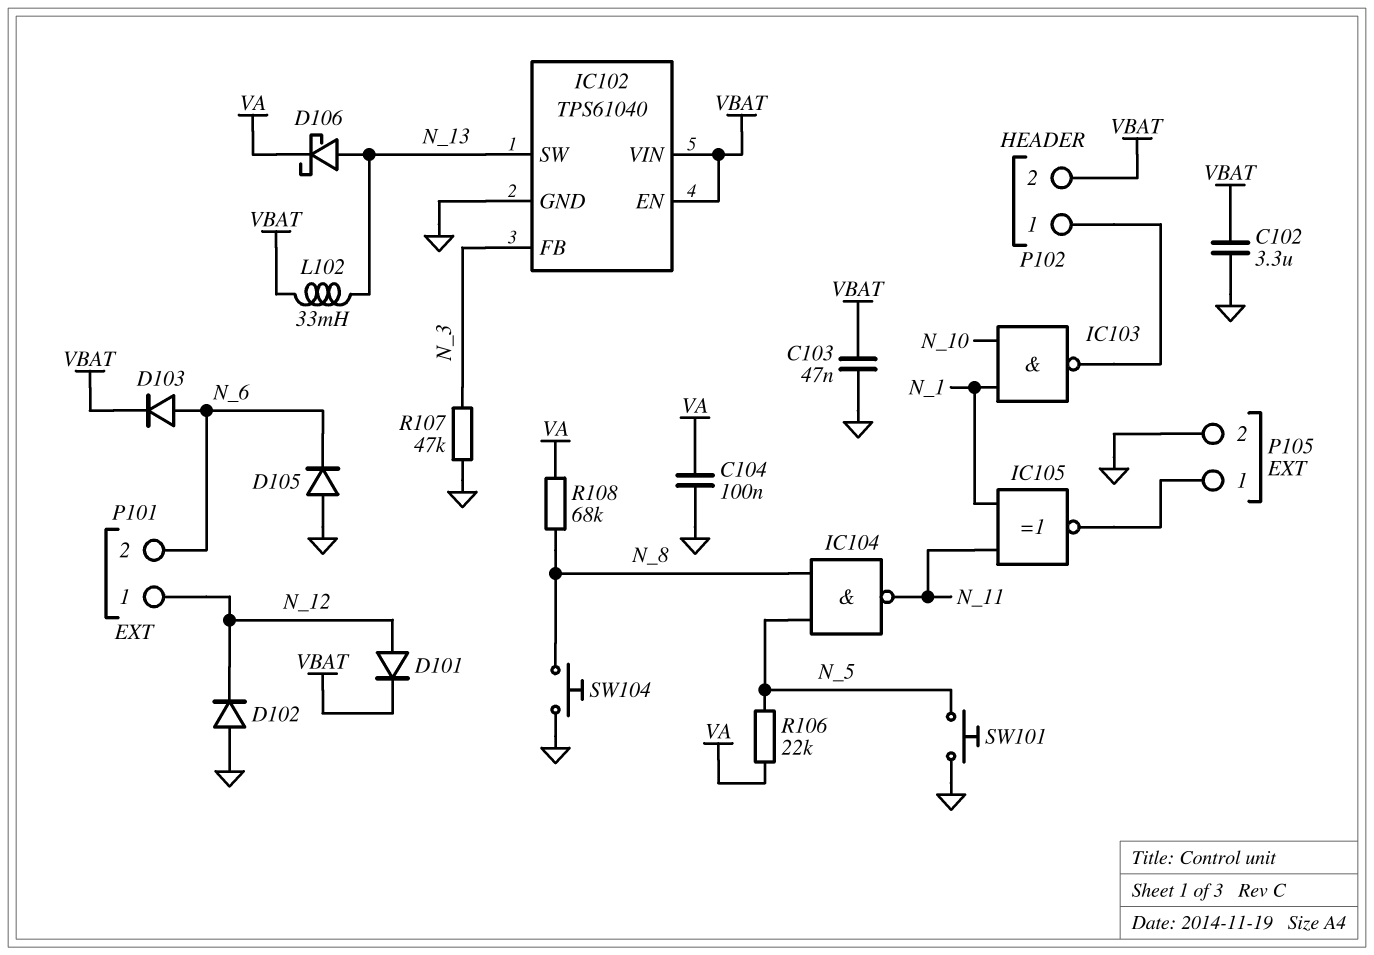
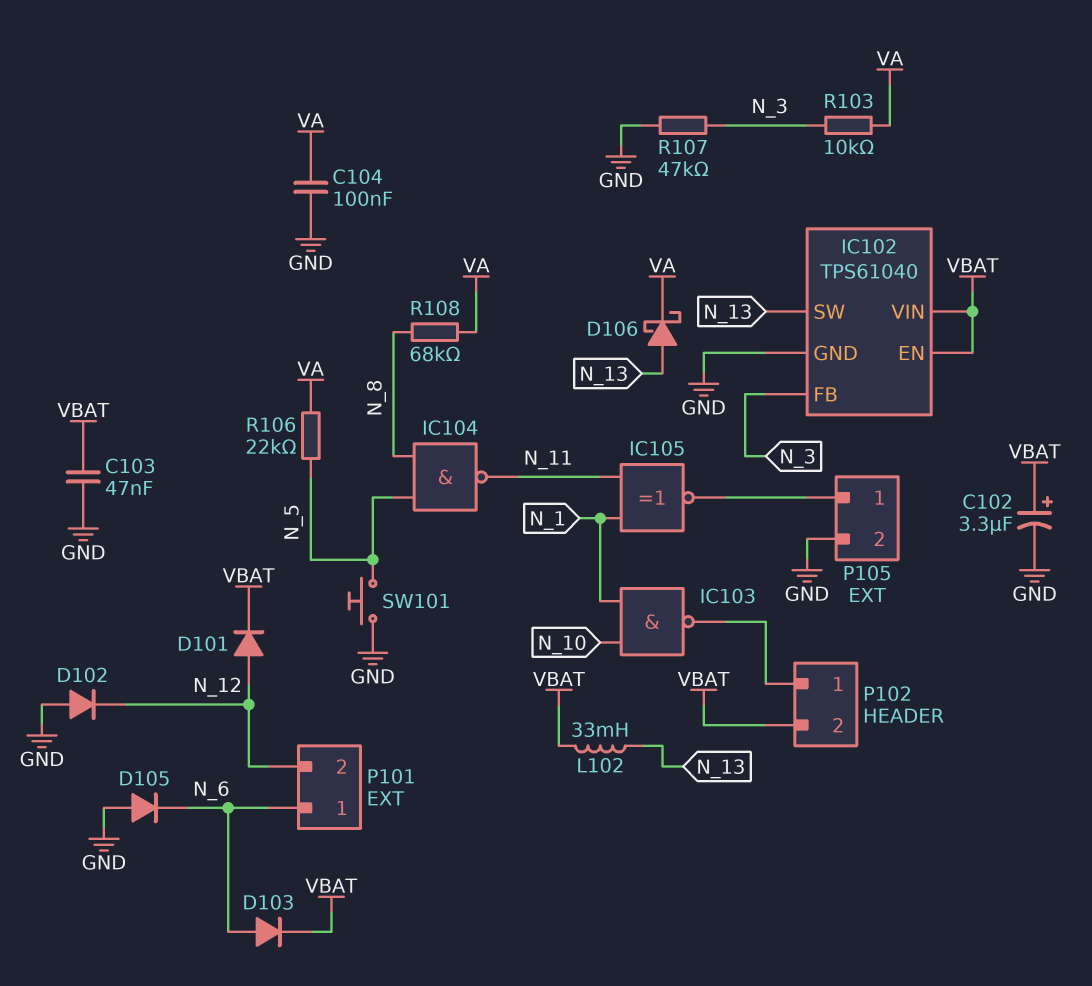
C102: 3.3uF (GND, VBAT) -> 3.3uF (plus VBAT, minus GND)
P101 pin 1: N_12 -> N_6
P101 pin 2: N_6 -> N_12
R103: none -> 10k (N_3, VA)
SW104: button (GND, N_8) -> none

